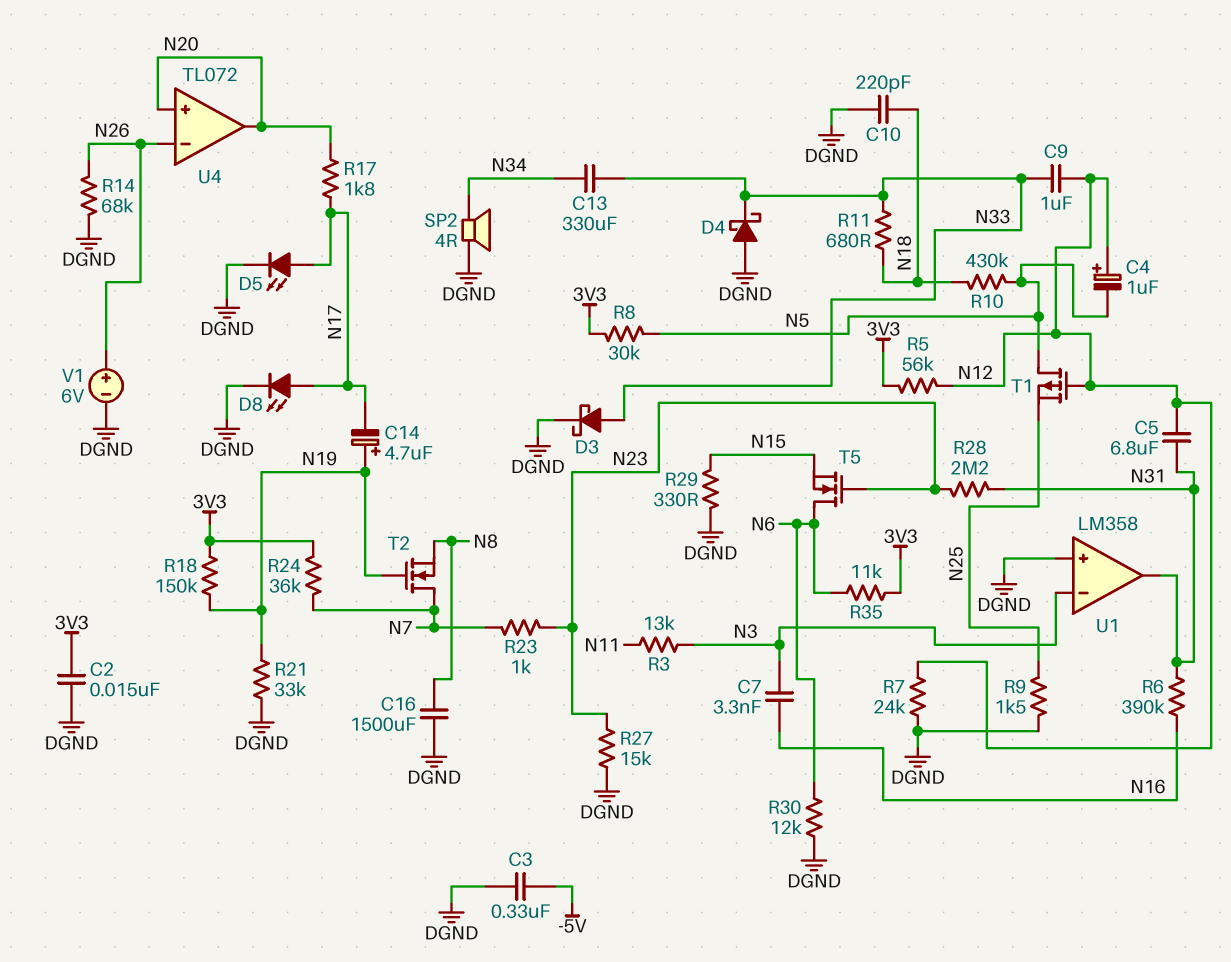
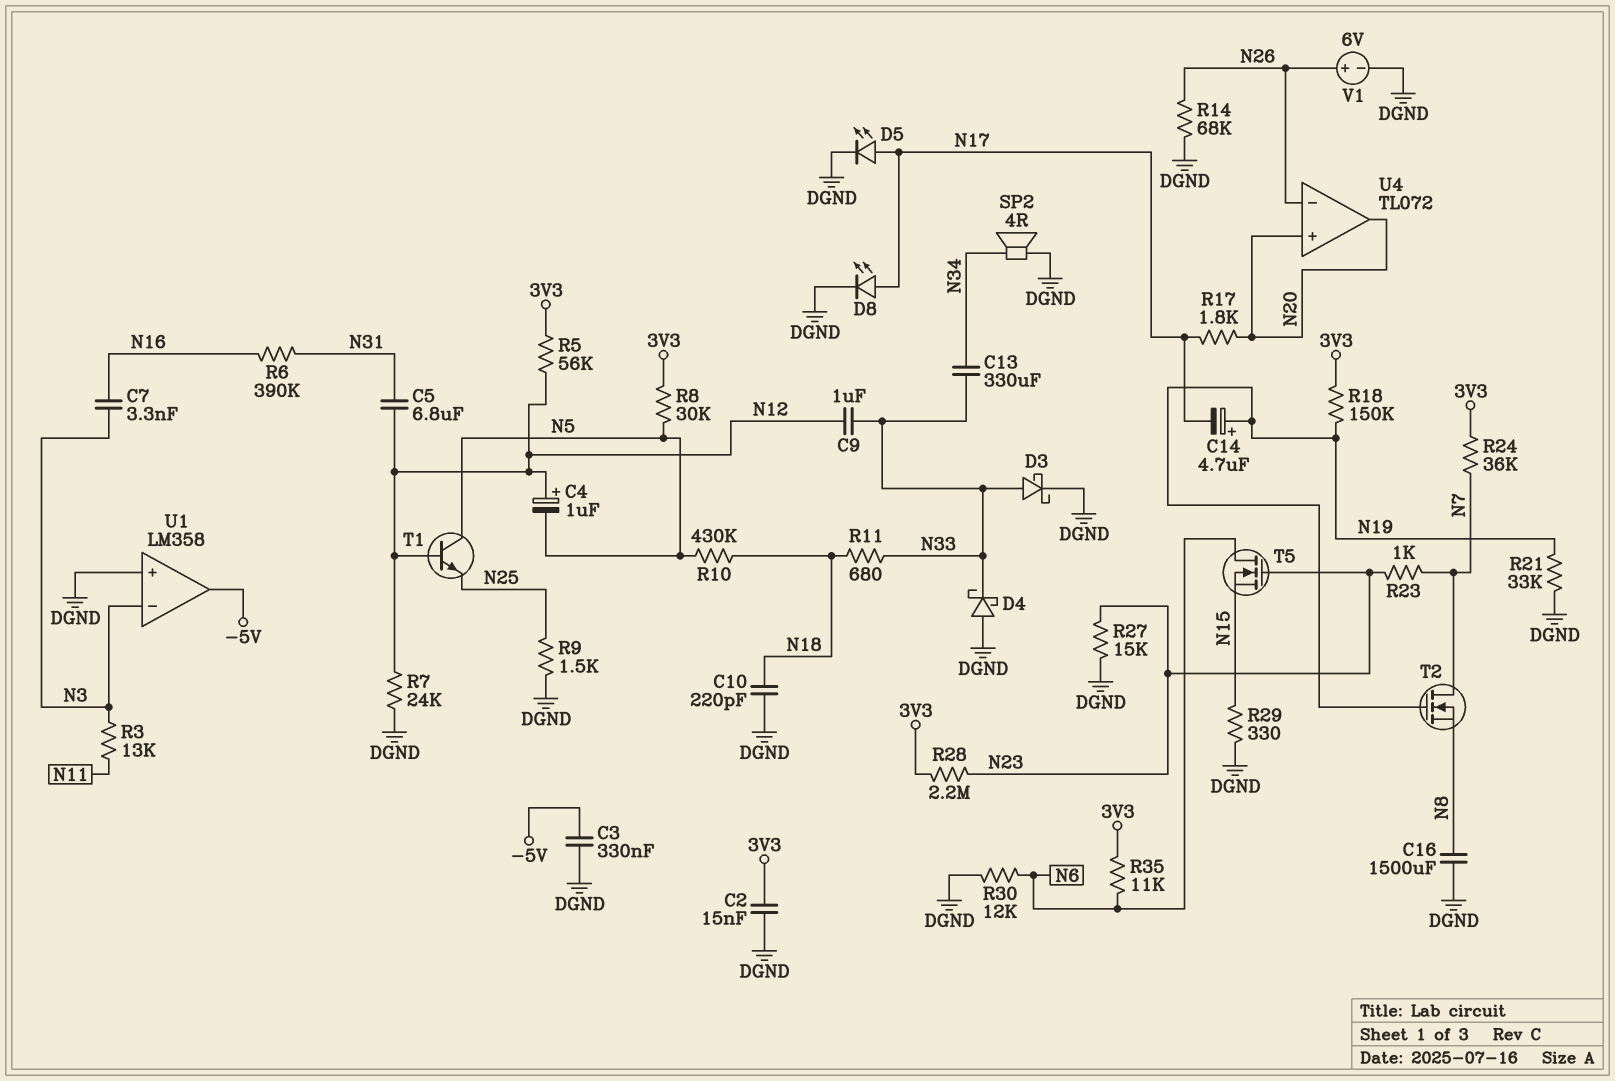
R28: 2.2M (N23, N31) -> 2.2M (3V3, N23)
T1: PMOS (G N12, D N5, S N25) -> NPN (B N12, C N5, E N25)
U1 pin out: N31 -> -5V

